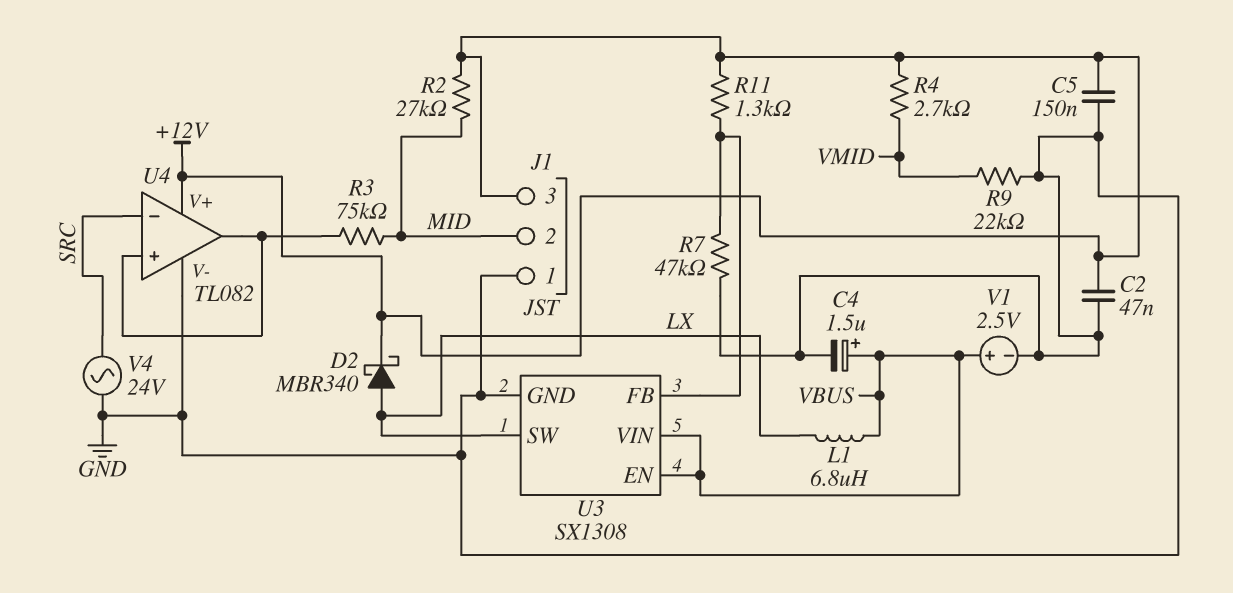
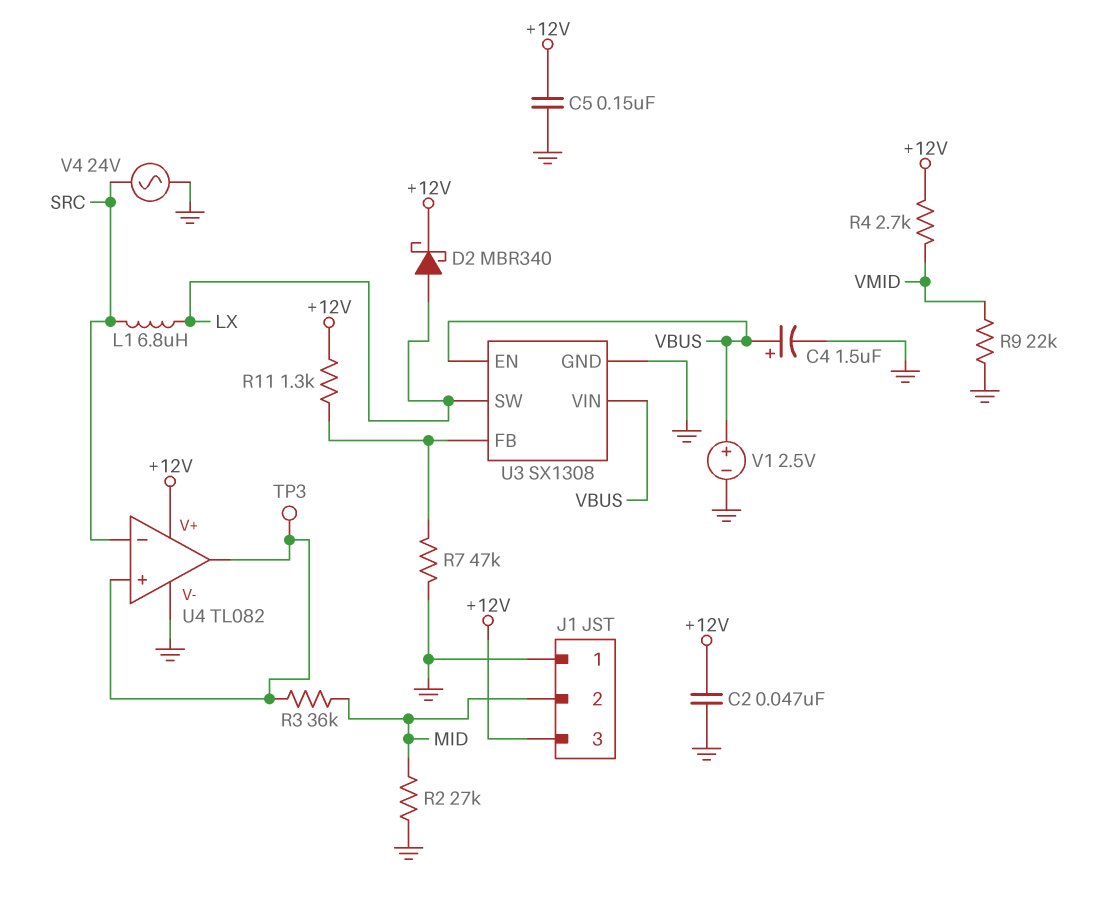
L1: 6.8uH (LX, VBUS) -> 6.8uH (LX, SRC)
R2: 27k (+12V, MID) -> 27k (GND, MID)
R3: 75k (MID, U4/in+) -> 36k (MID, U4/in+)
TP3: none -> test point (U4/in+)

